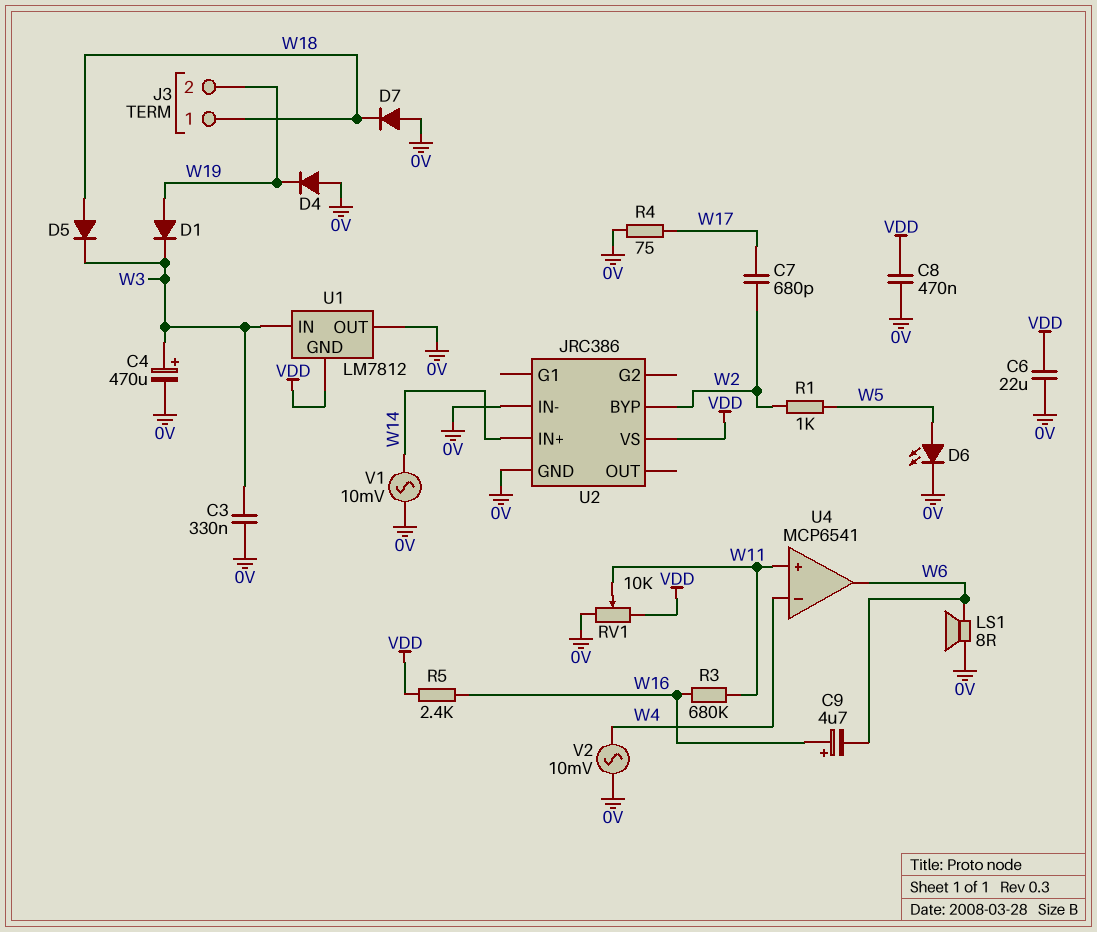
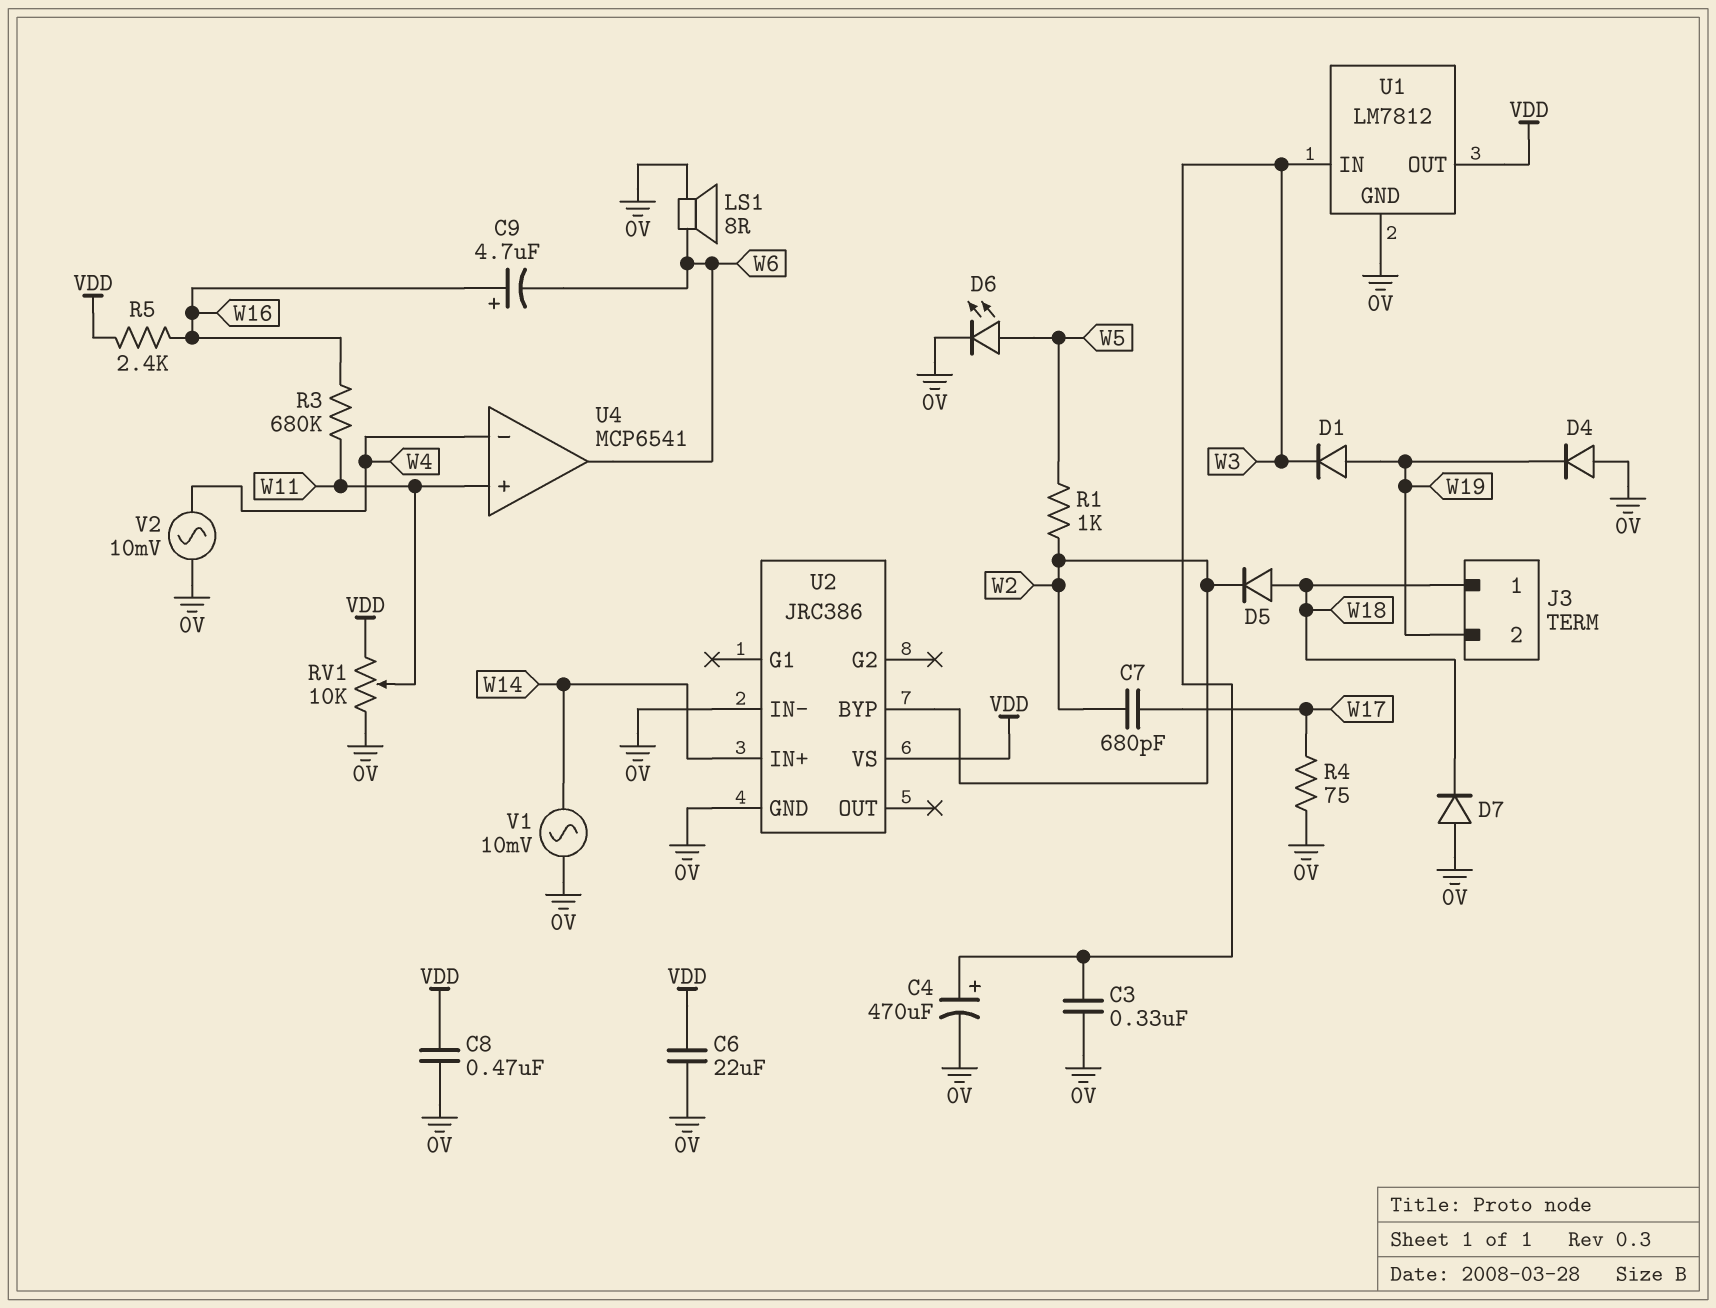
D5: diode (A W18, K W3) -> diode (A W18, K W2)
U1 pin GND: VDD -> 0V
U1 pin OUT: 0V -> VDD

